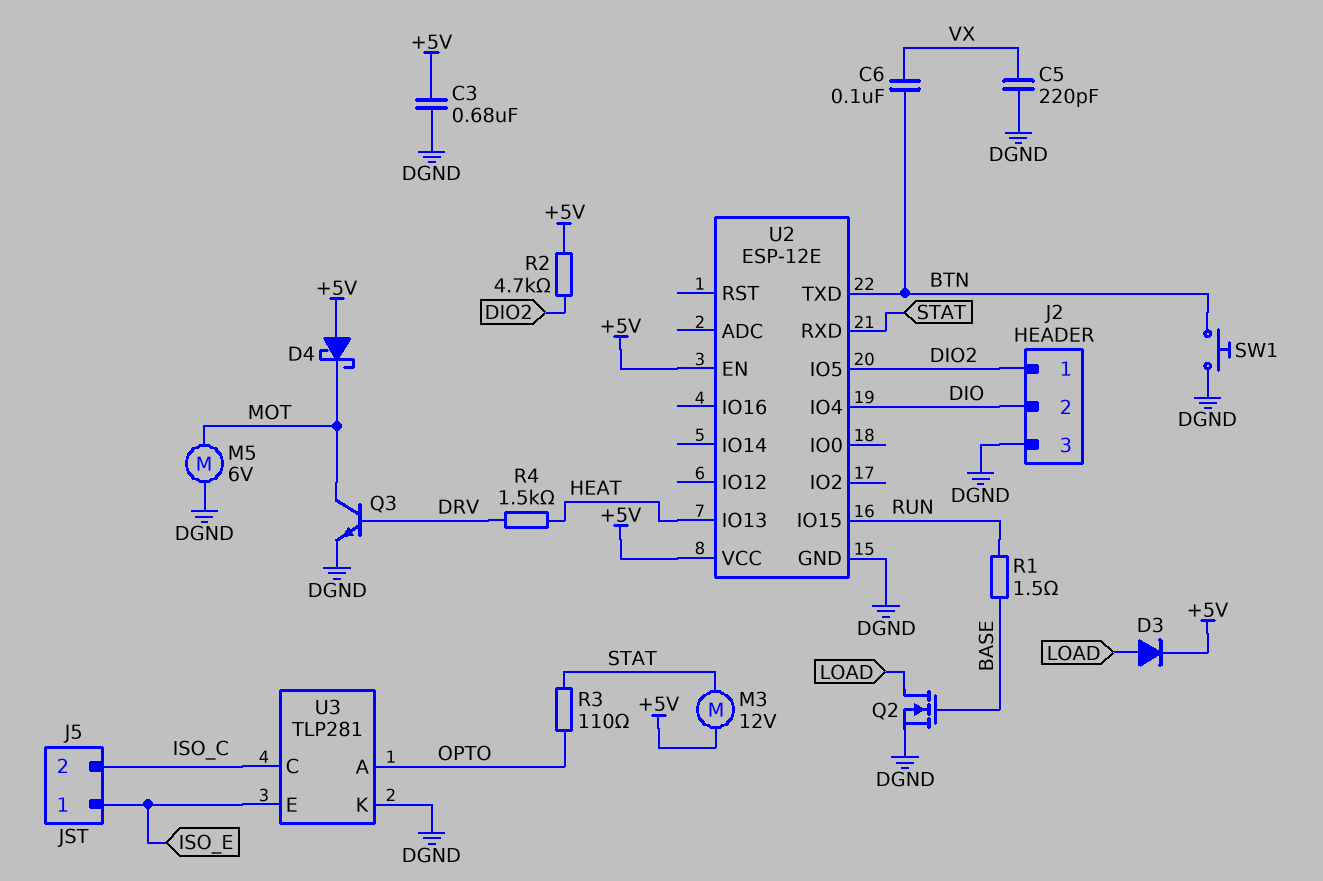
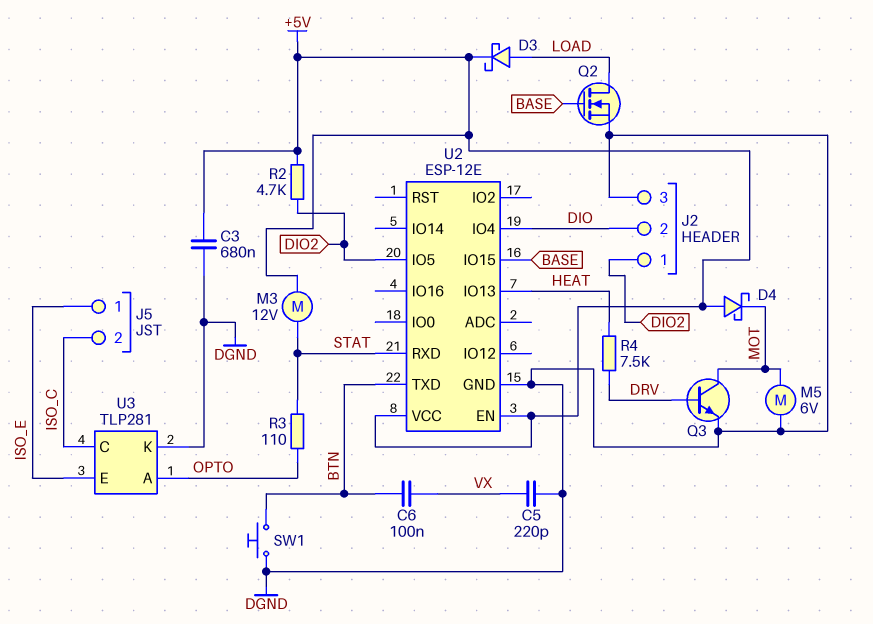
D3: diode (A LOAD, K +5V) -> schottky (A LOAD, K +5V)
R1: 1.5 (BASE, RUN) -> none
R4: 1.5k (DRV, HEAT) -> 7.5k (DRV, HEAT)
U2 pin IO15: RUN -> BASE

